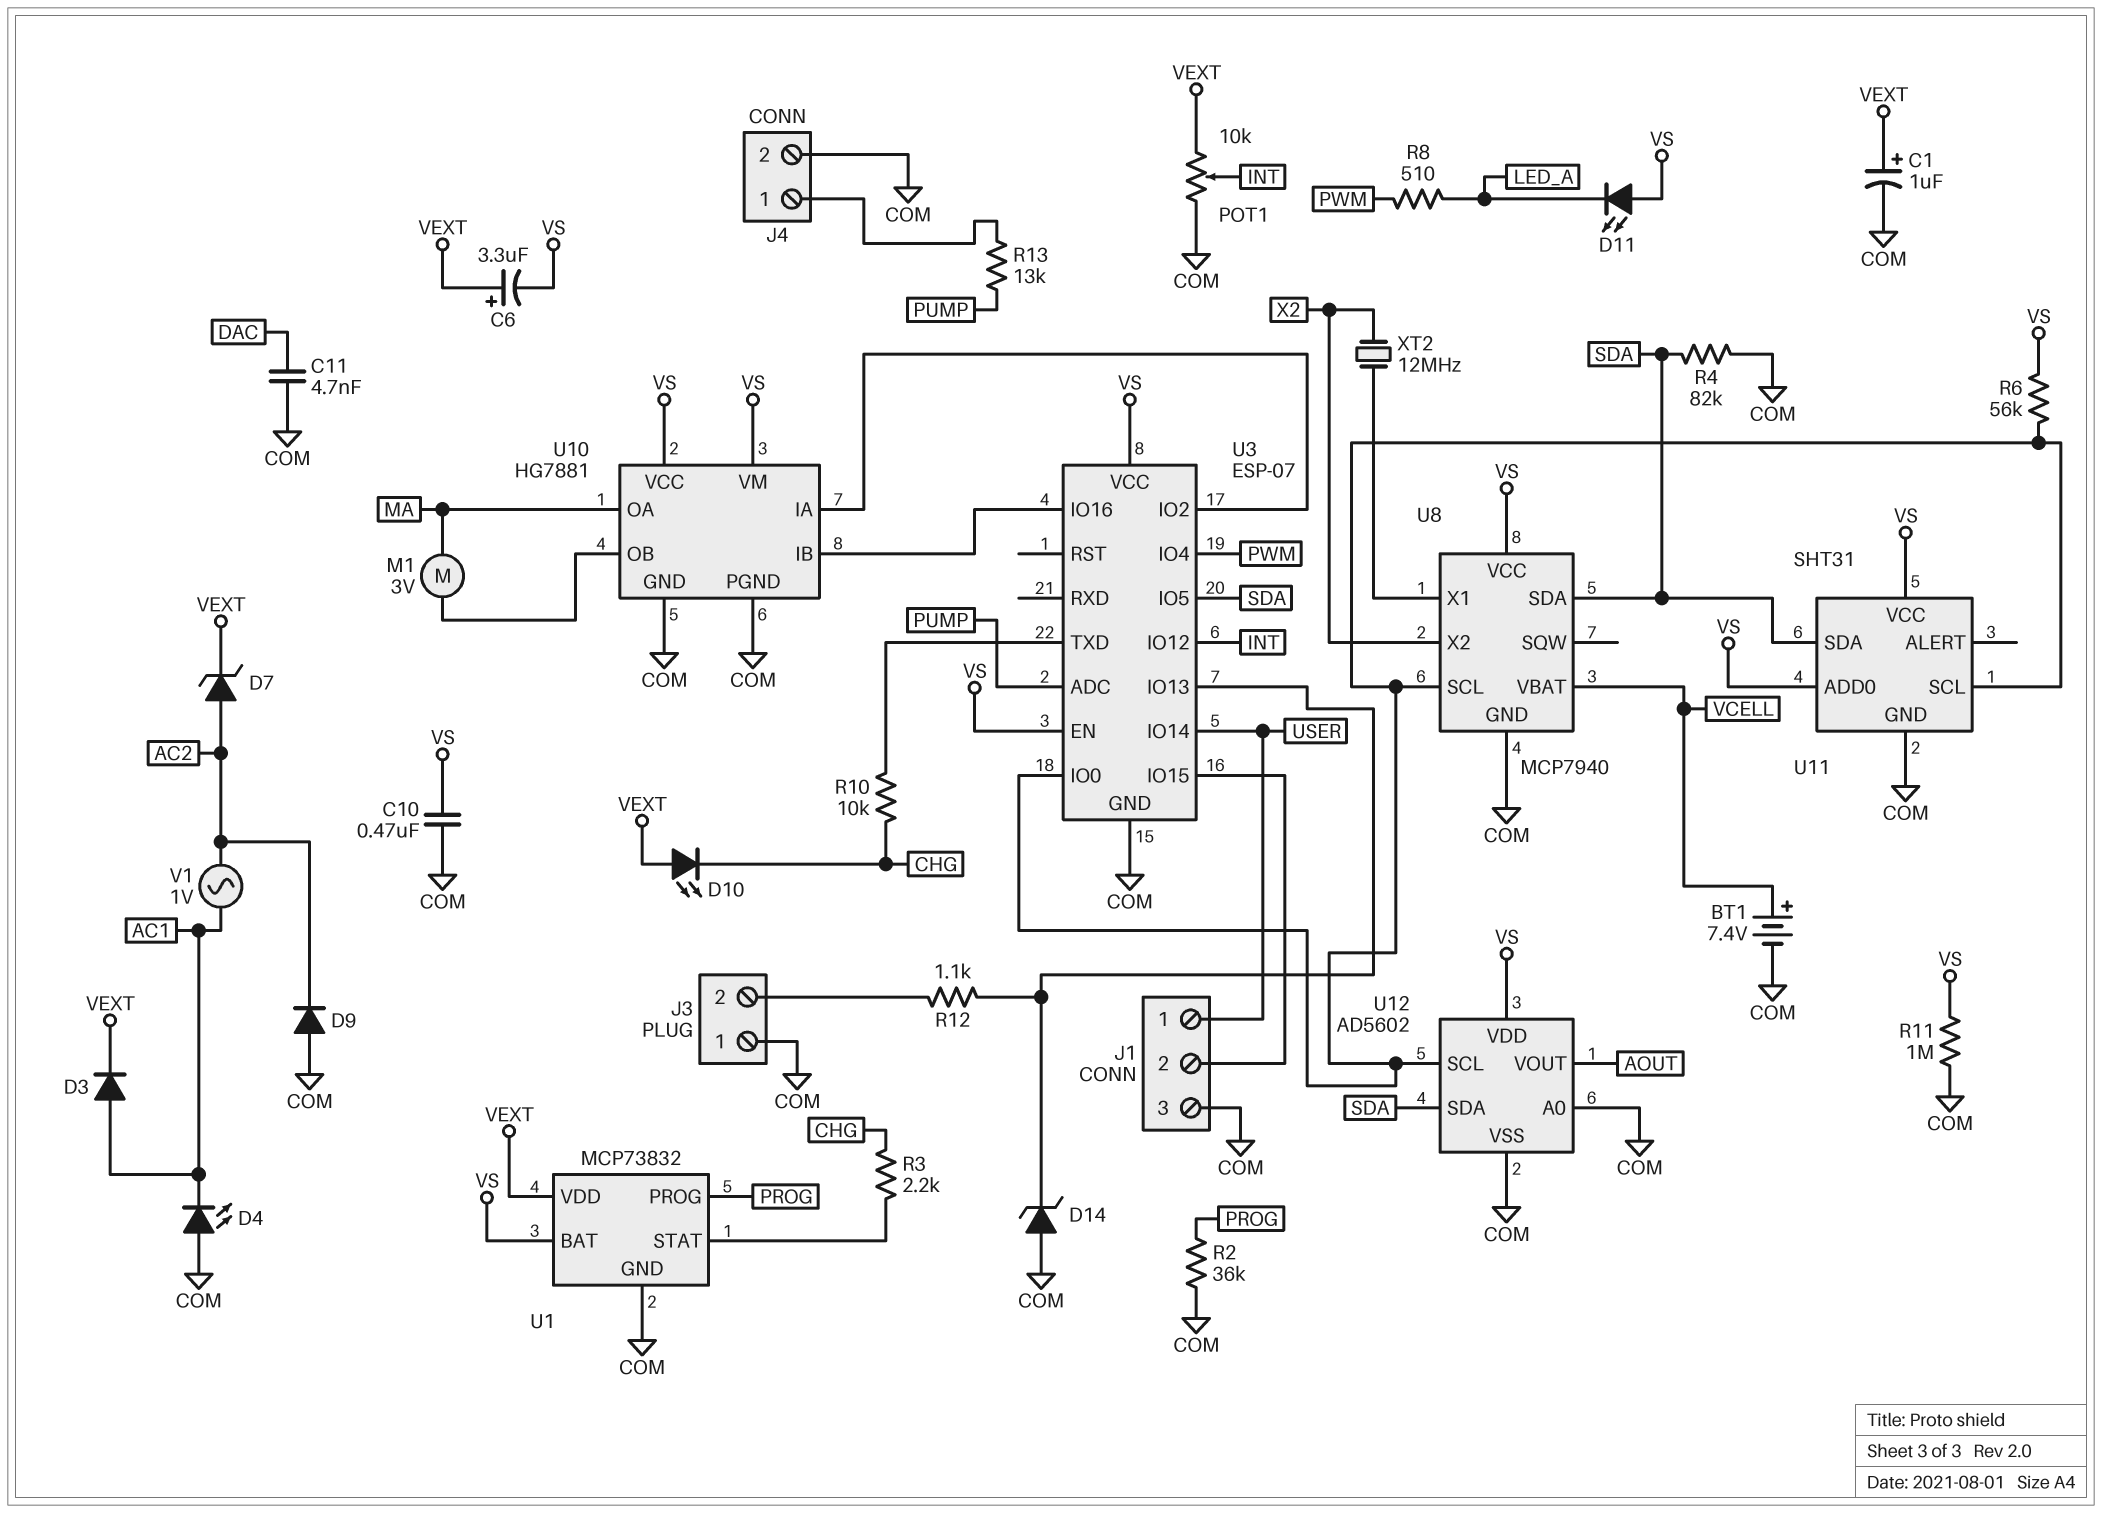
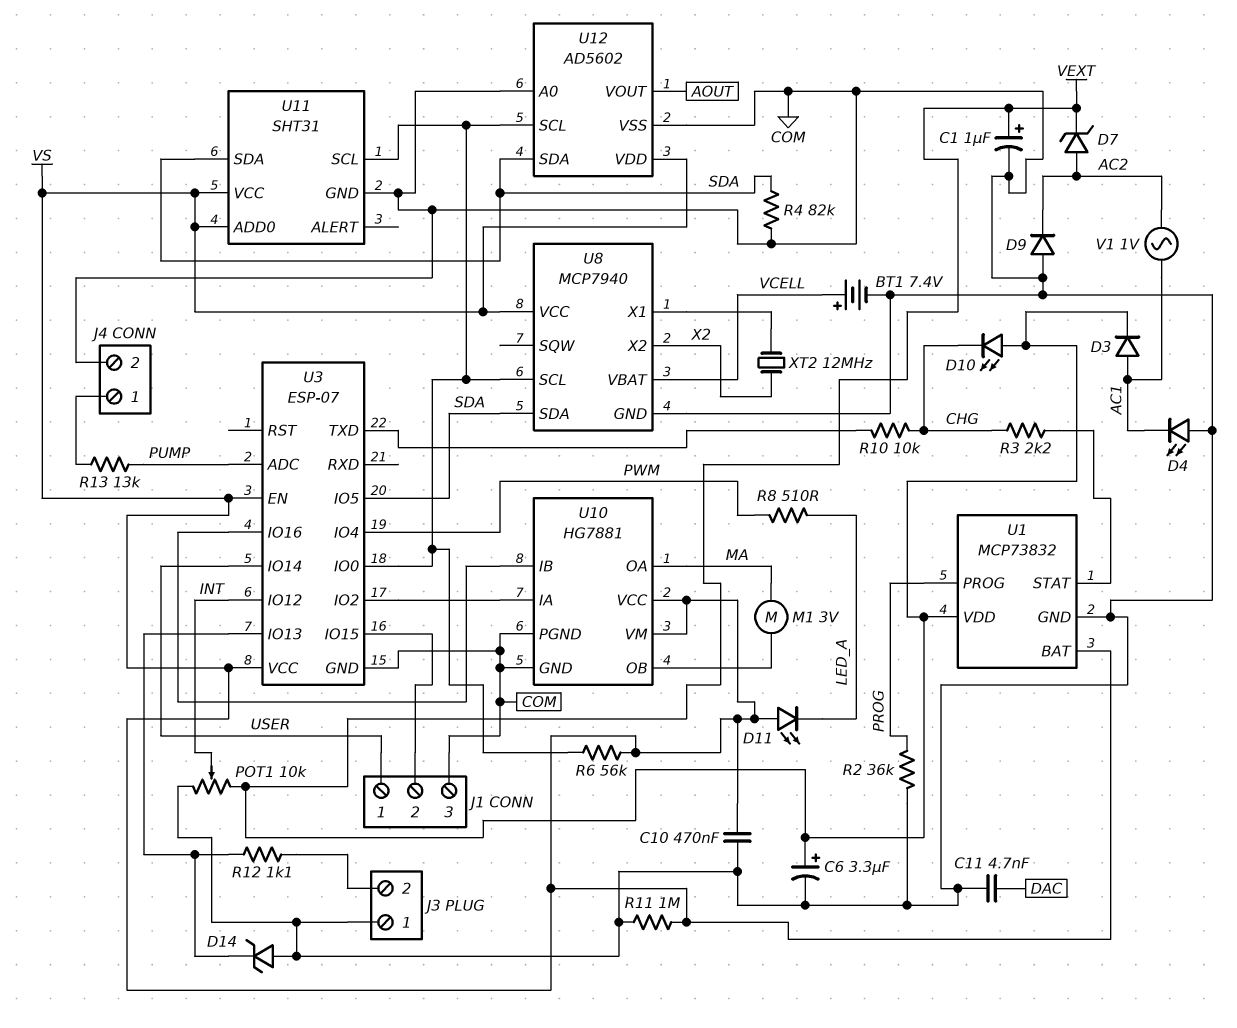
C6: 3.3uF (plus VEXT, minus VS) -> 3.3uF (plus VEXT, minus COM)

